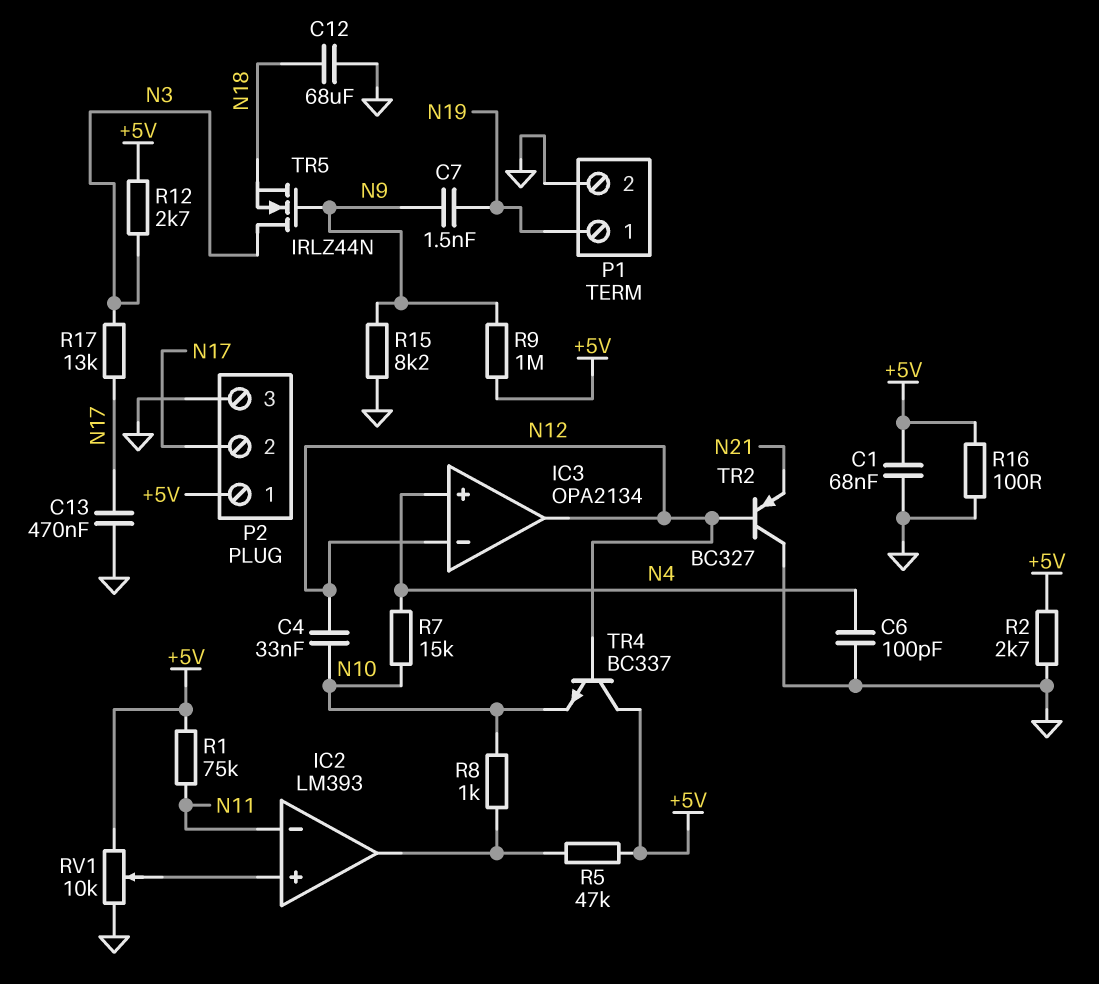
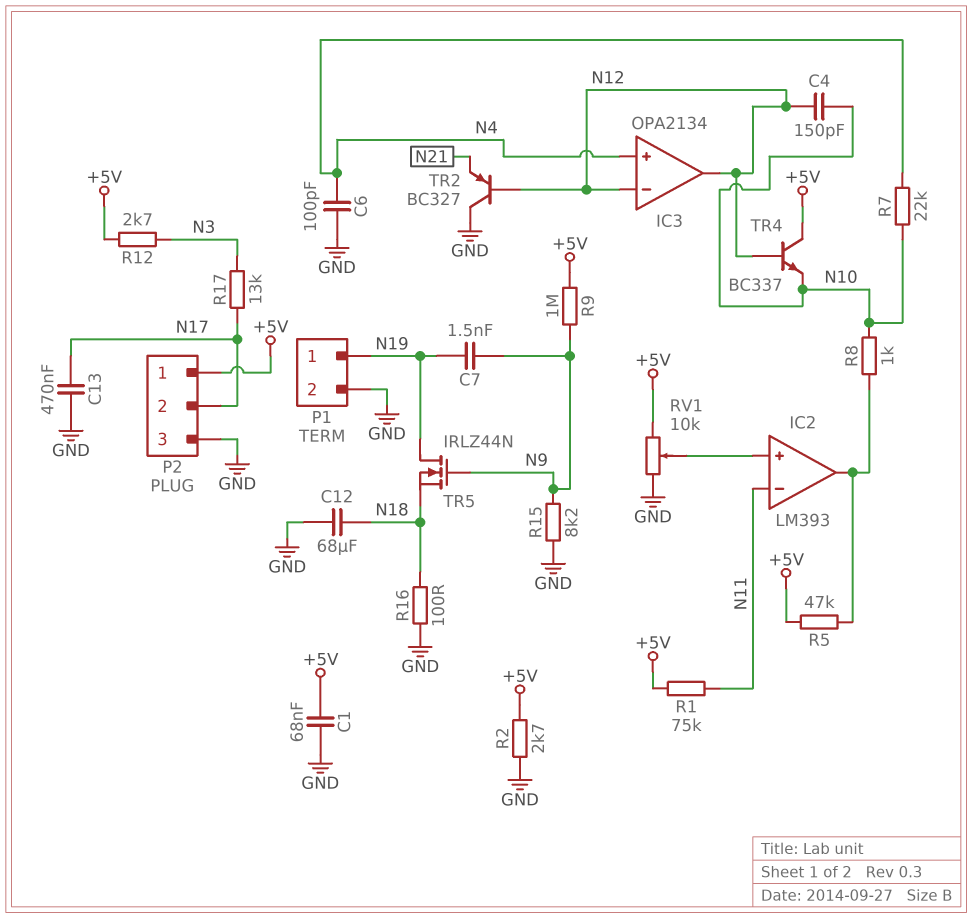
C4: 33nF (N10, N12) -> 150pF (N10, N12)
R7: 15k (N4, N10) -> 22k (N4, N10)
R16: 100 (+5V, GND) -> 100 (GND, N18)
TR5: NMOS IRLZ44N (G N9, D N3, S N18) -> NMOS IRLZ44N (G N9, D N19, S N18)

